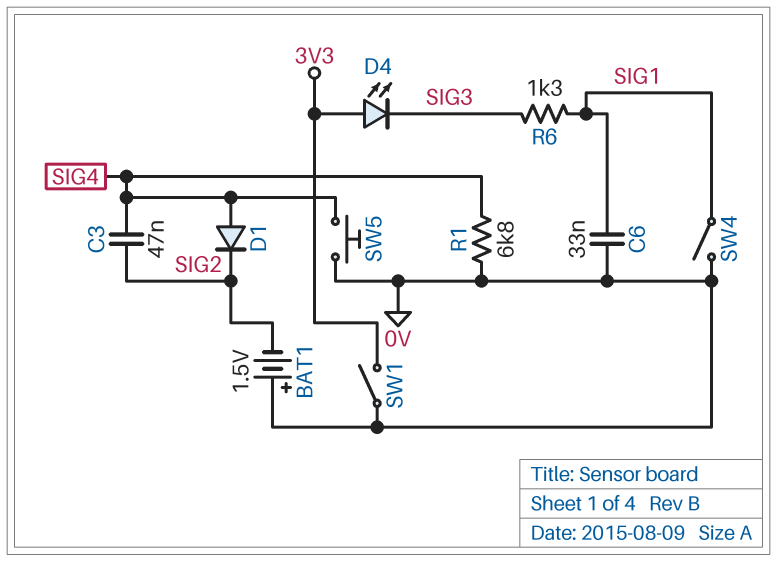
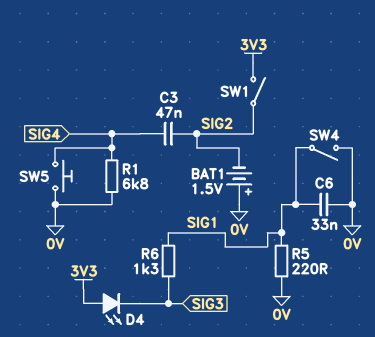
D1: diode (A SIG4, K SIG2) -> none
R5: none -> 220 (0V, SIG1)
SW1: switch (0V, 3V3) -> switch (3V3, SIG2)

